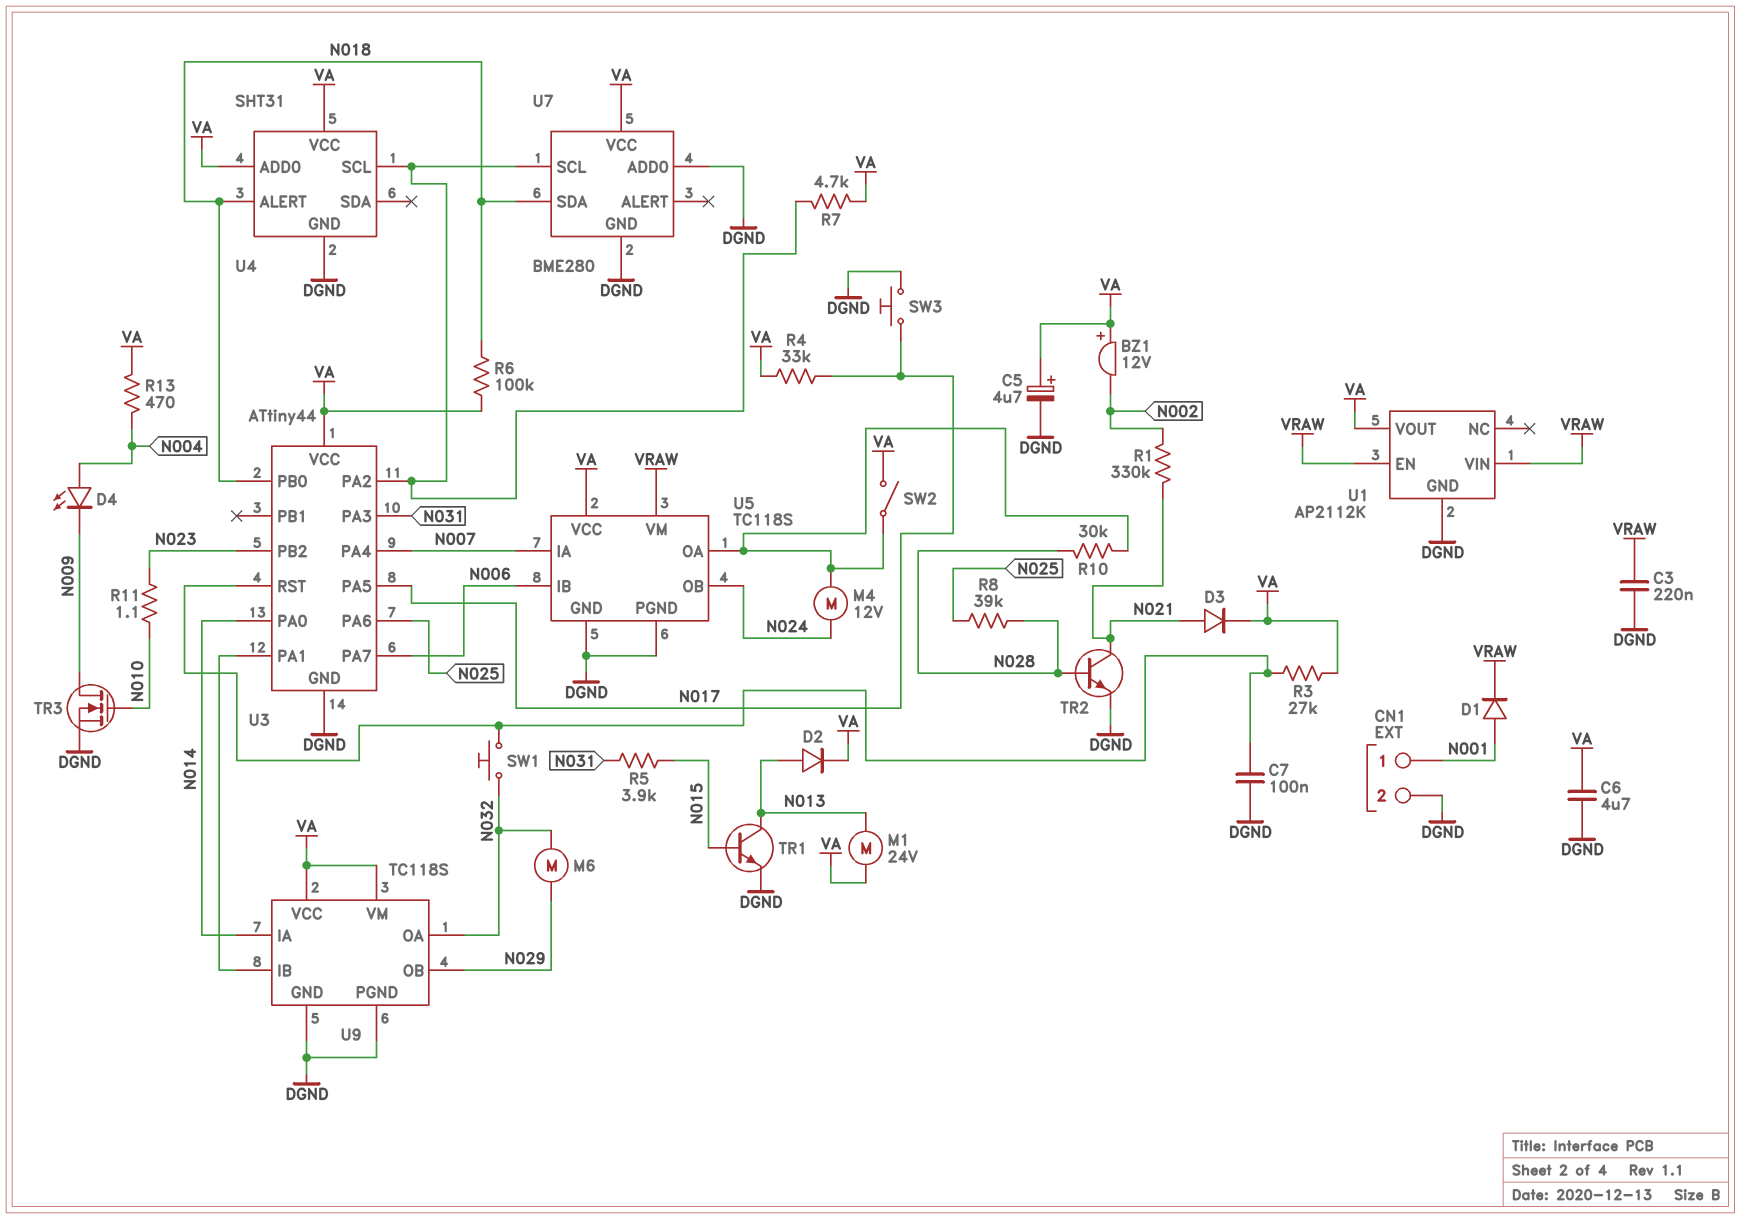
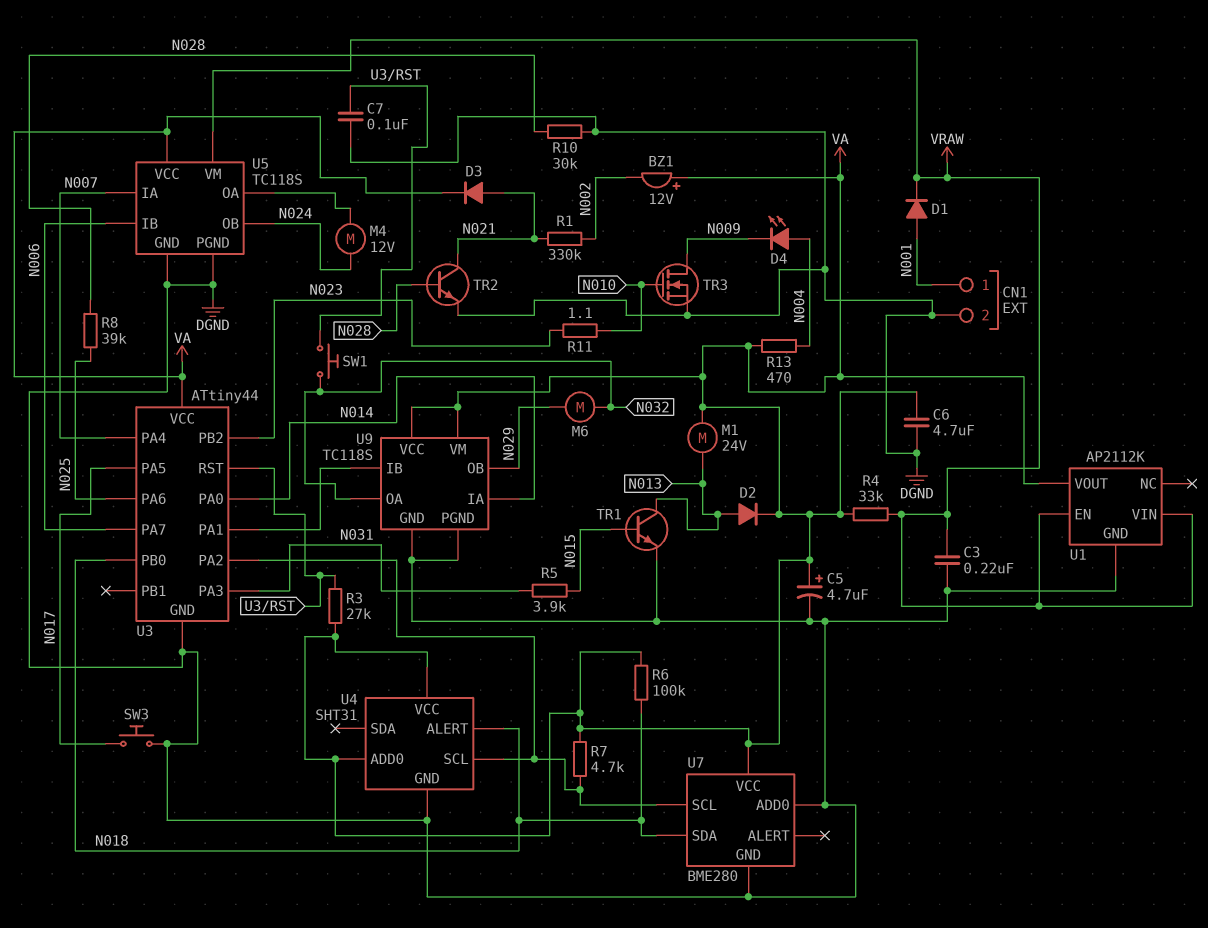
R4: 33k (N017, VA) -> 33k (VA, VRAW)
R10: 30k (N028, U5/OA) -> 30k (DGND, N028)
SW2: switch (U5/OA, VA) -> none

